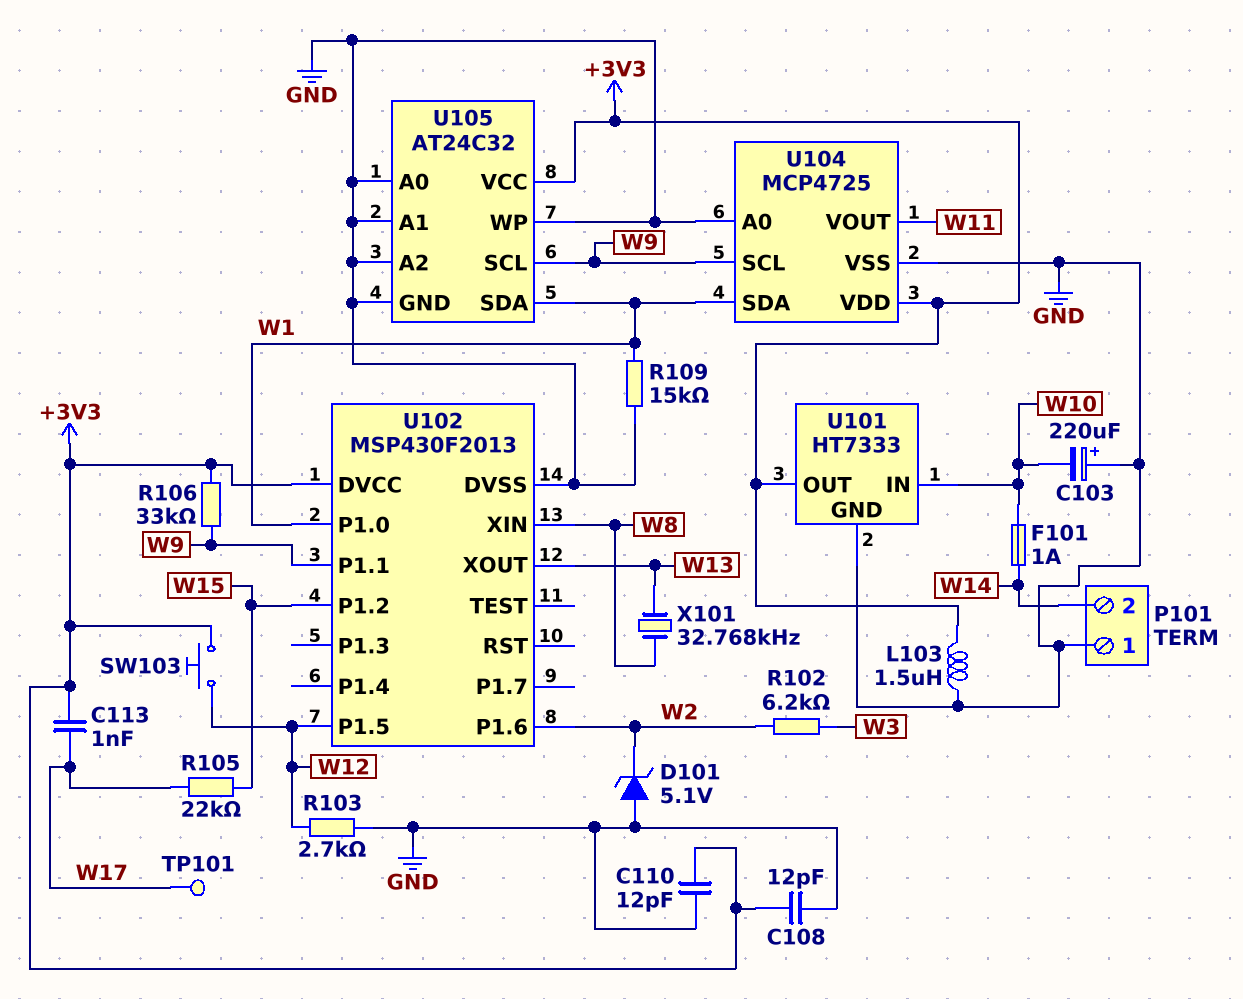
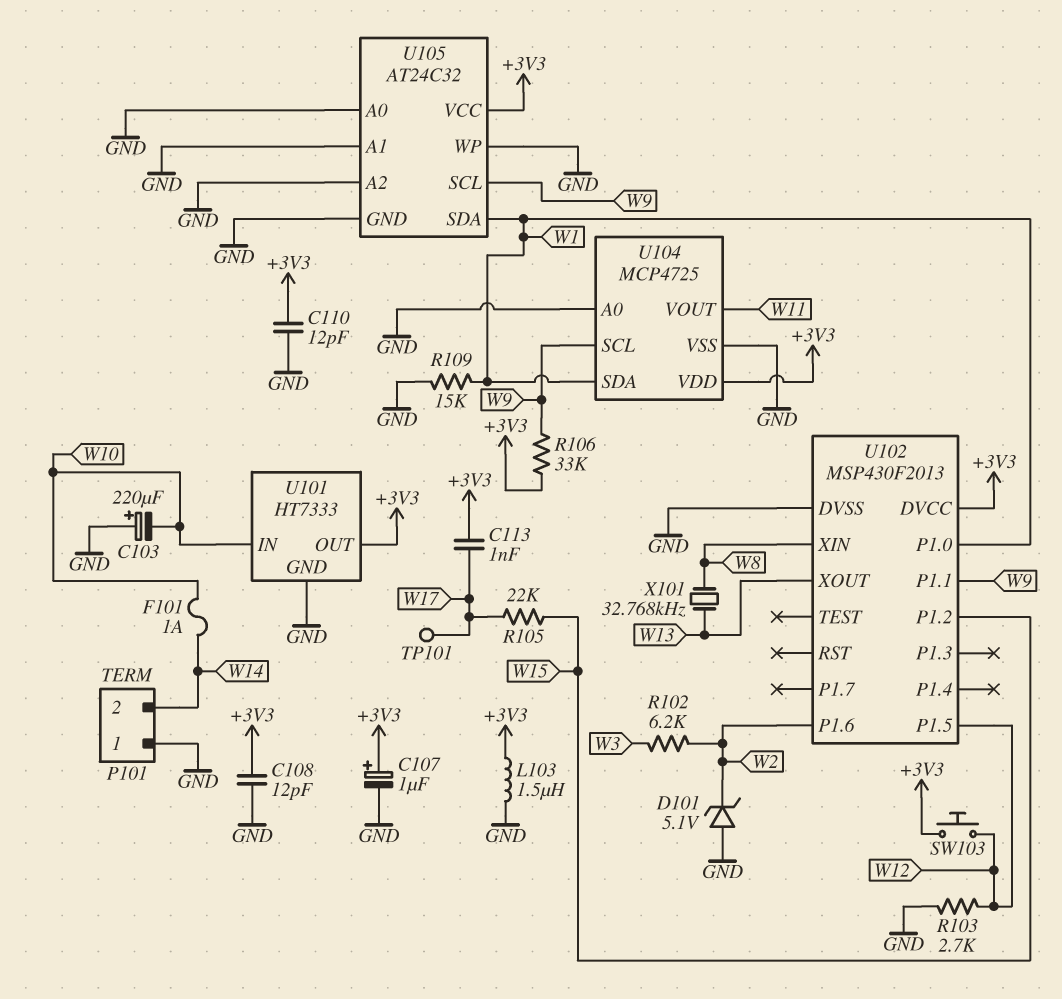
C107: none -> 1uF (plus +3V3, minus GND)

